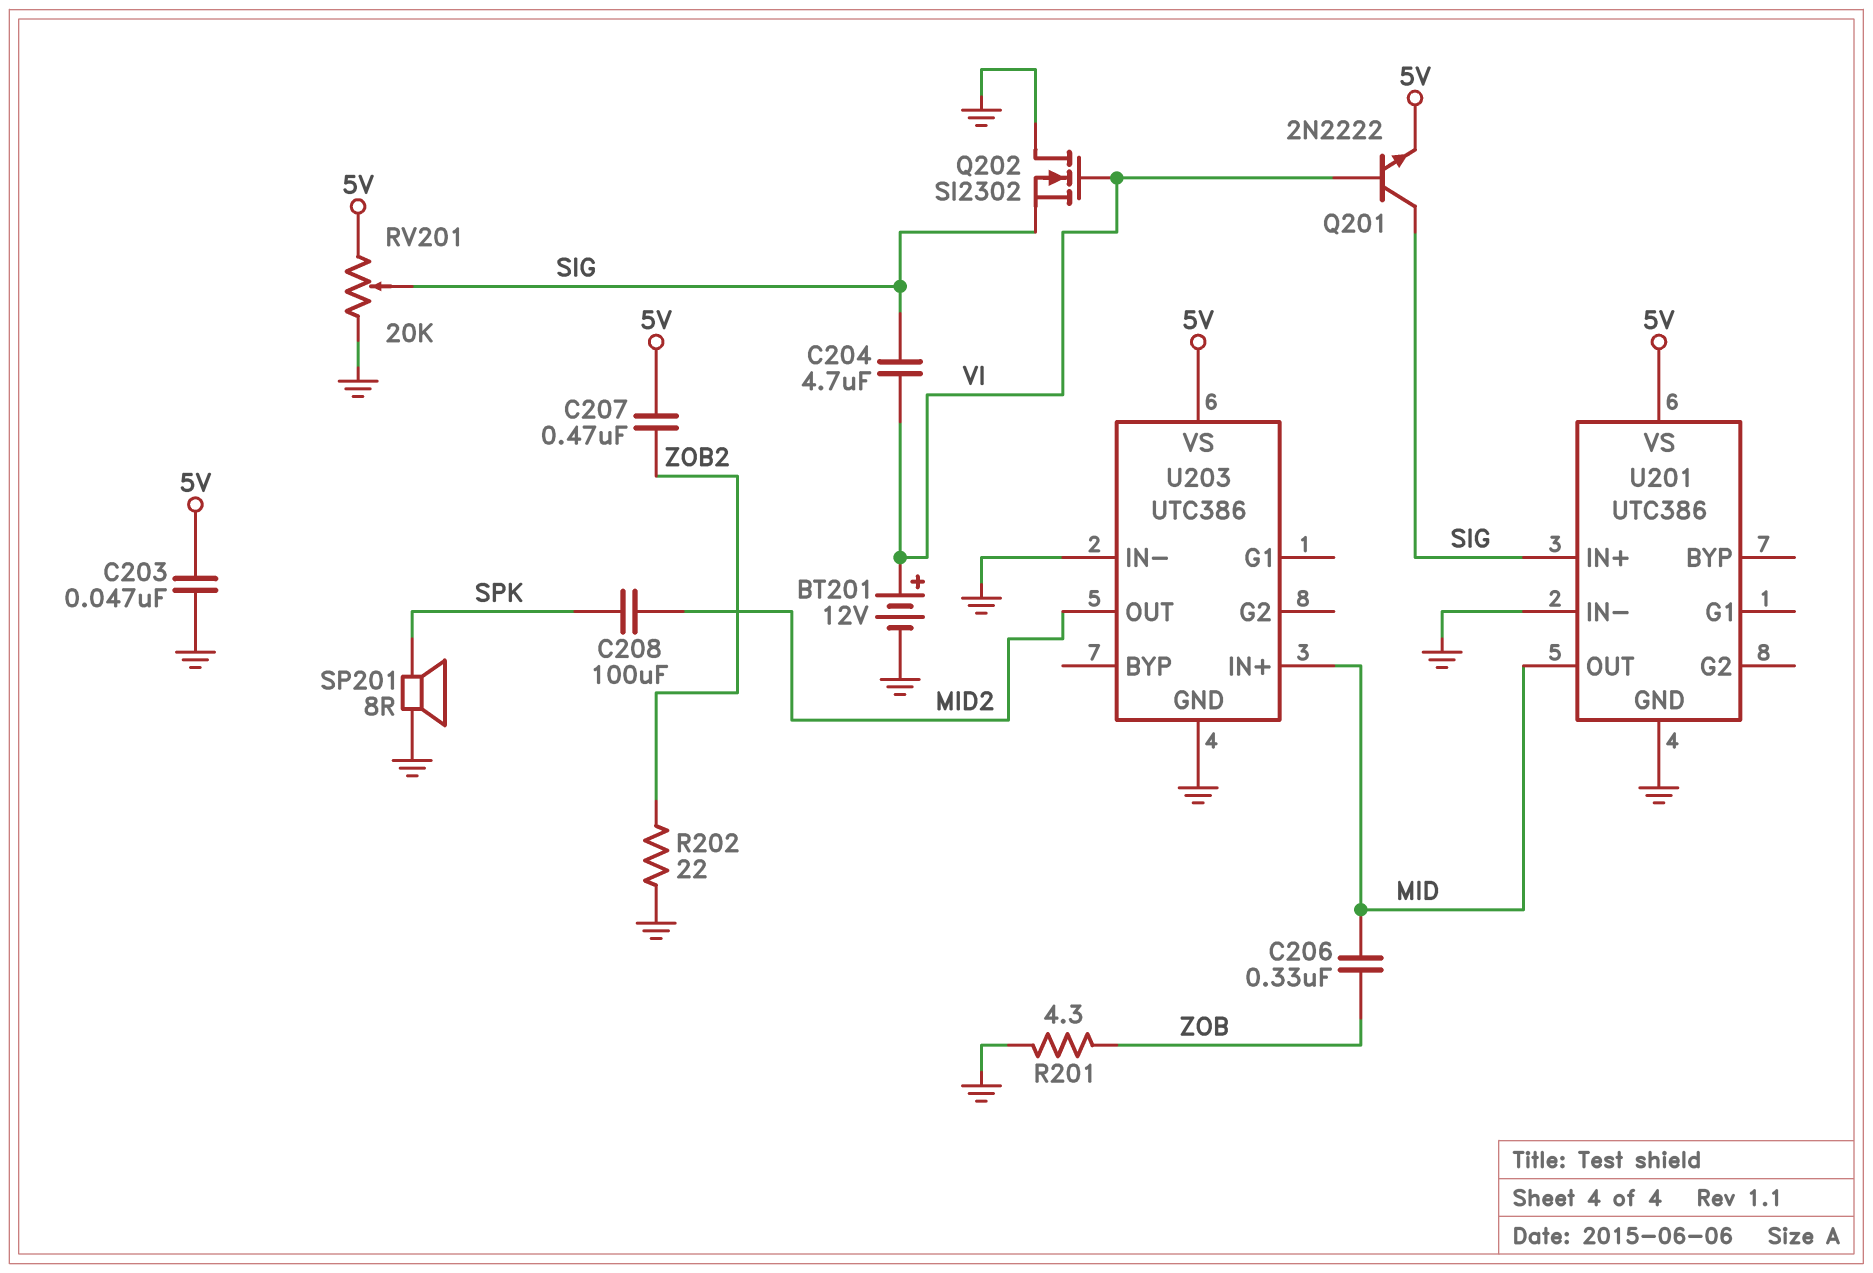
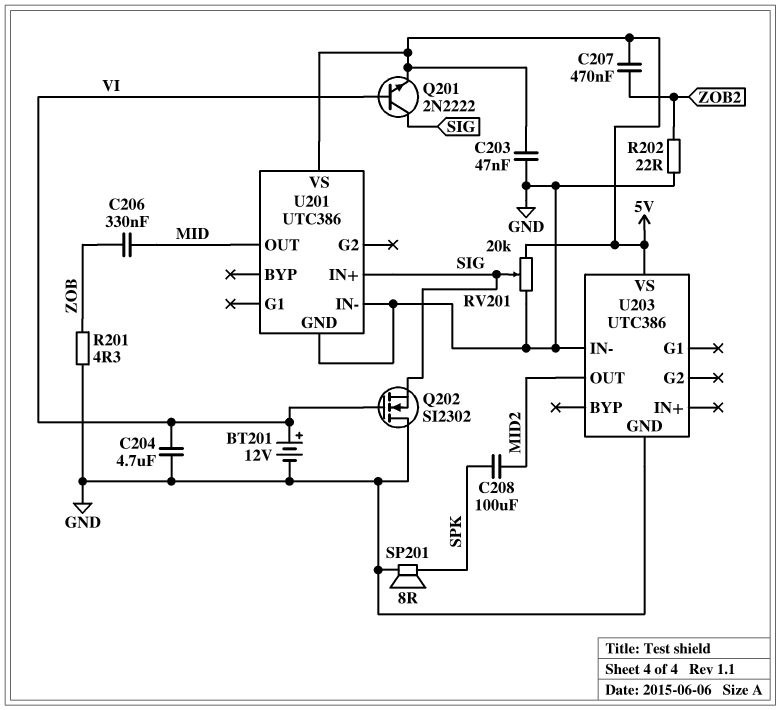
C204: 4.7uF (SIG, VI) -> 4.7uF (GND, VI)
U203 pin IN+: MID -> none

